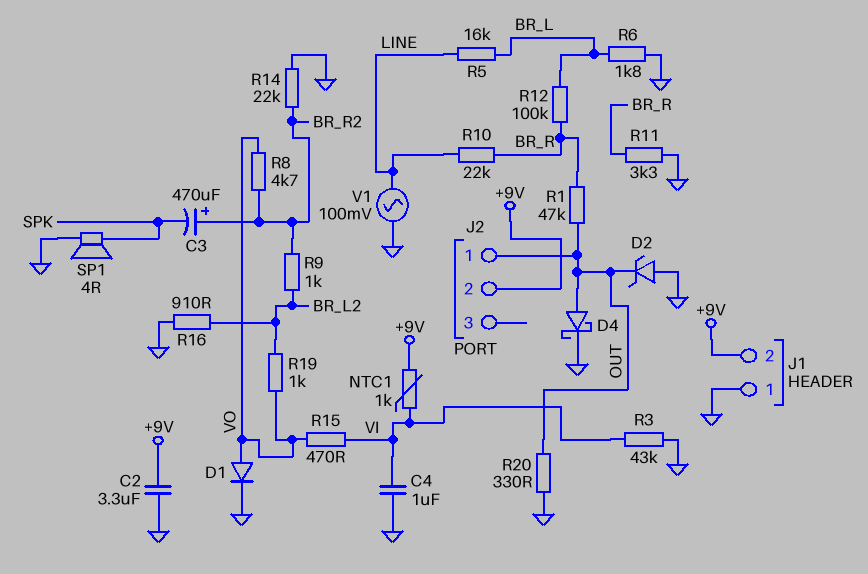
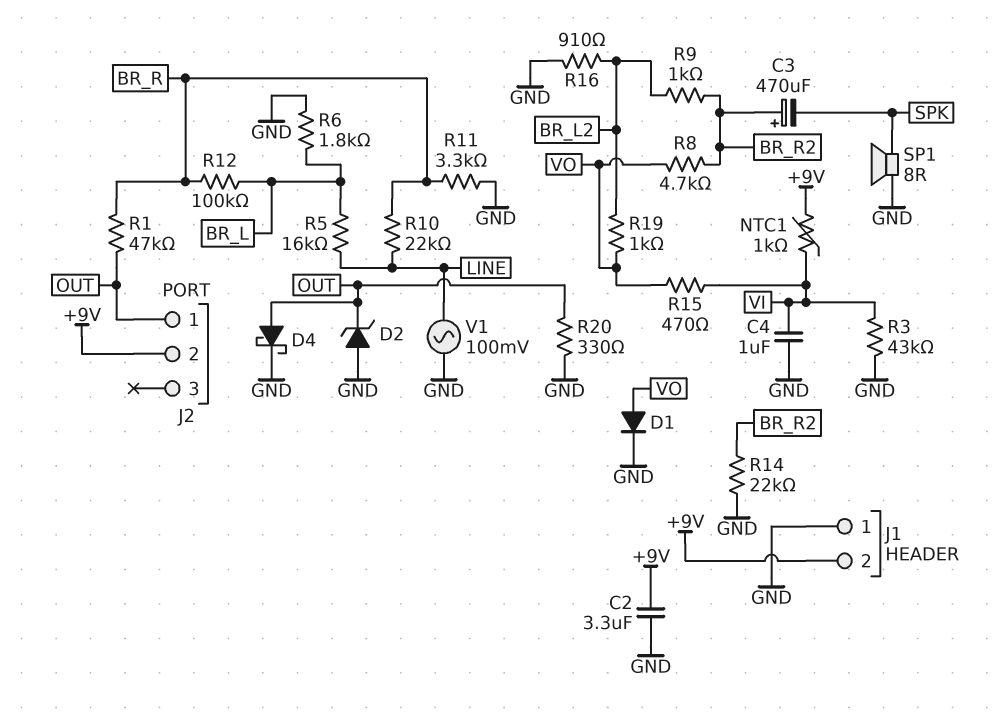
SP1: speaker 4R (GND, SPK) -> speaker 8R (GND, SPK)

